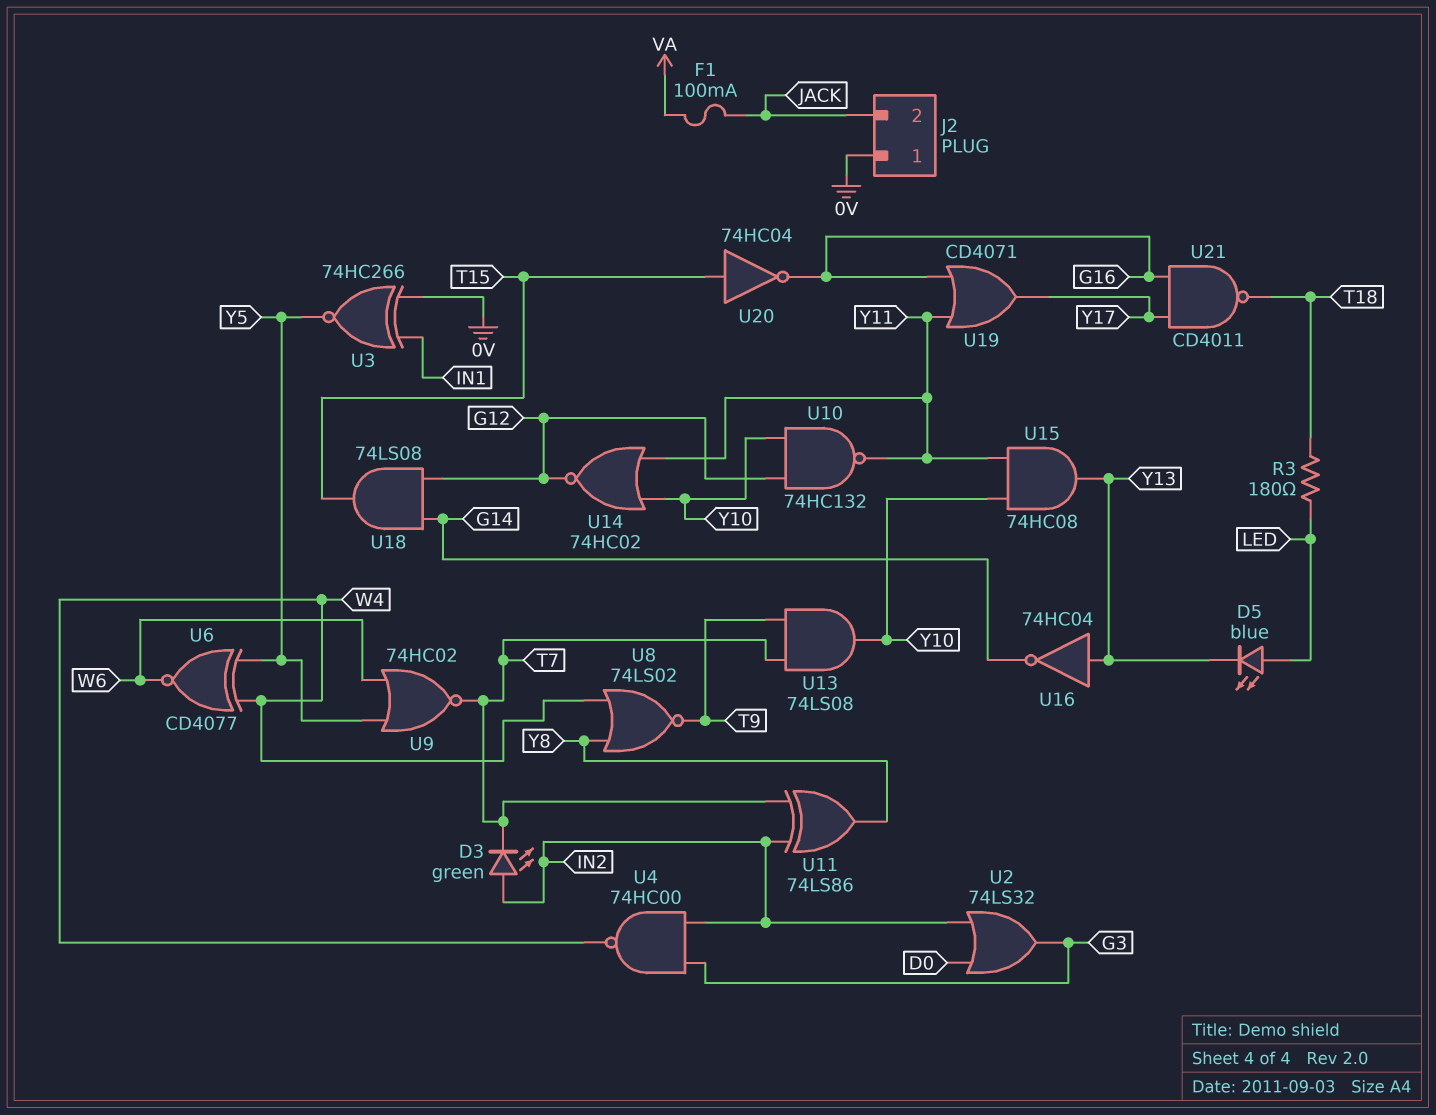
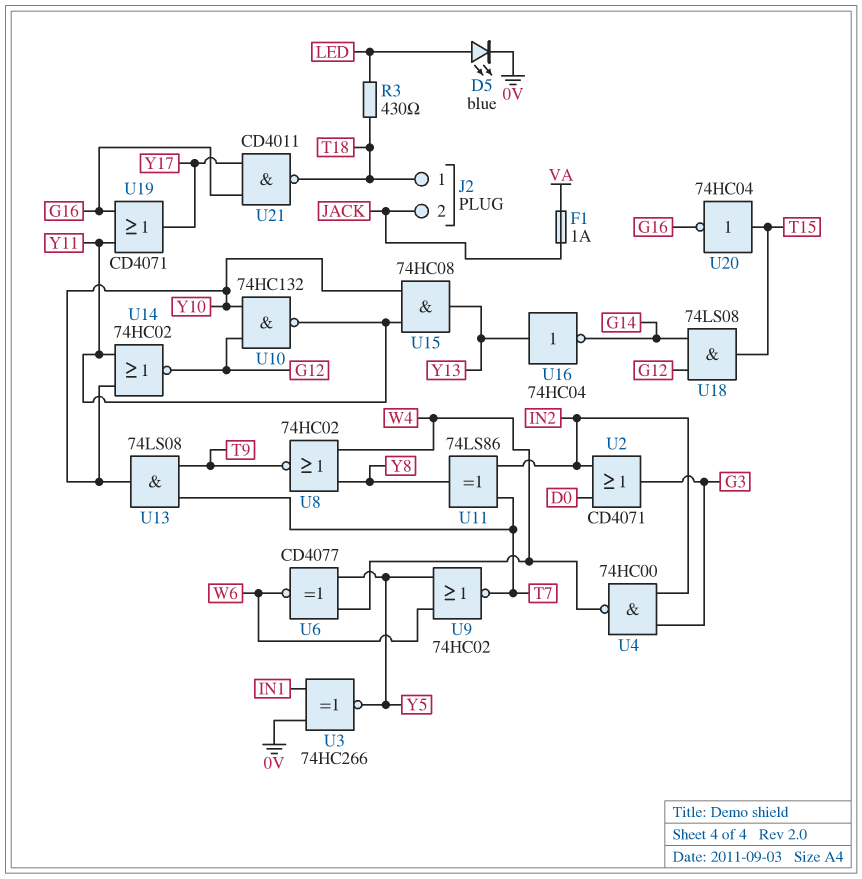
D3: LED green (A IN2, K T7) -> none
D5: LED blue (A LED, K Y13) -> LED blue (A LED, K 0V)
F1: 100mA (JACK, VA) -> 1A (JACK, VA)
J2 pin 1: 0V -> T18
R3: 180 (LED, T18) -> 430 (LED, T18)
U2: OR 74LS32 (in D0, in IN2, out G3) -> OR CD4071 (in D0, in IN2, out G3)
U8: NOR 74LS02 (in W4, in Y8, out T9) -> NOR 74HC02 (in W4, in Y8, out T9)

